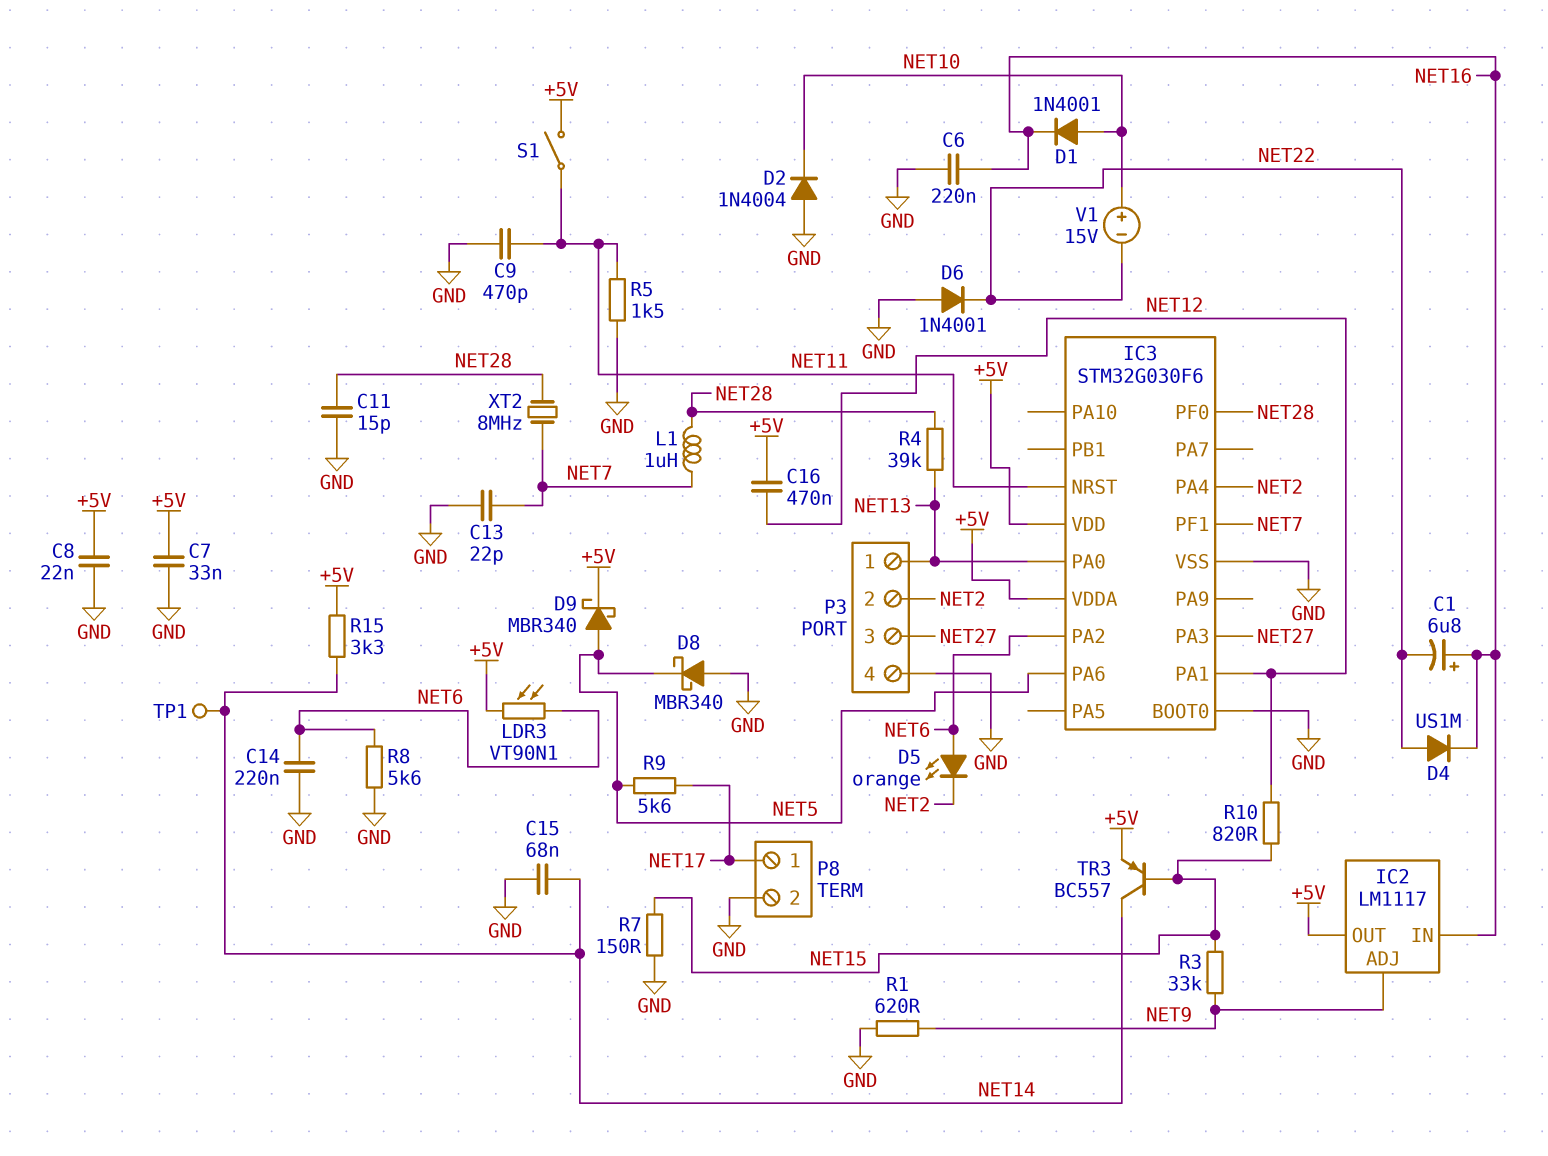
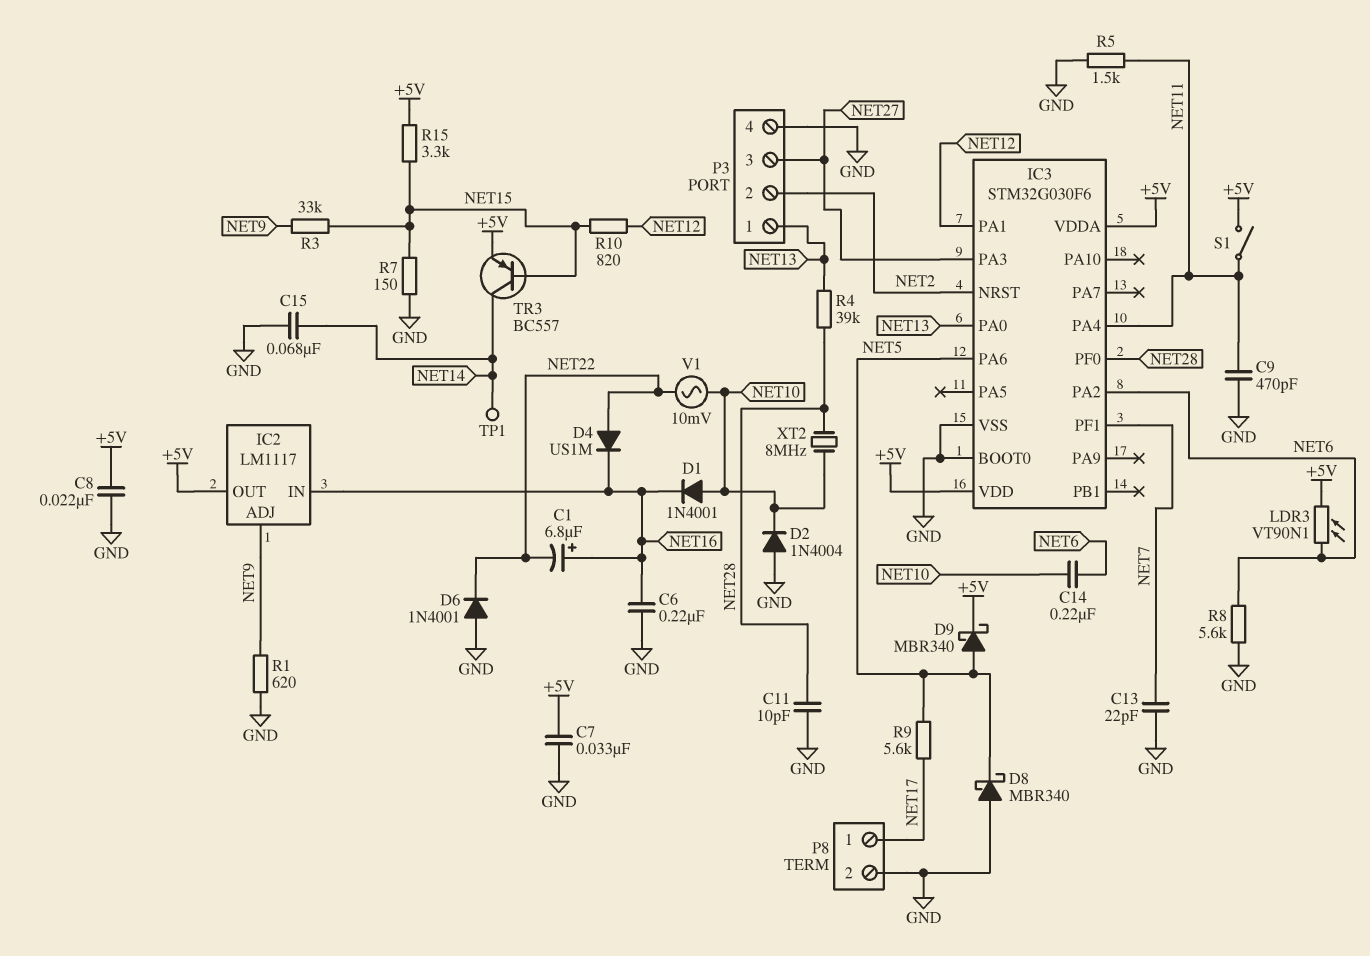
C11: 15pF (GND, NET28) -> 10pF (GND, NET28)
C14: 220nF (GND, NET6) -> 220nF (NET6, NET10)
C16: 470nF (+5V, NET12) -> none
D5: LED orange (A NET6, K NET2) -> none
IC3 pin NRST: NET11 -> NET2
IC3 pin PA4: NET2 -> NET11
L1: 1uH (NET7, NET28) -> none
R15: 3.3k (+5V, NET14) -> 3.3k (+5V, NET15)
V1: 15V (plus NET10, minus NET22) -> AC 10mV (NET10, NET22)
XT2: 8MHz (NET7, NET28) -> 8MHz (NET10, NET28)

